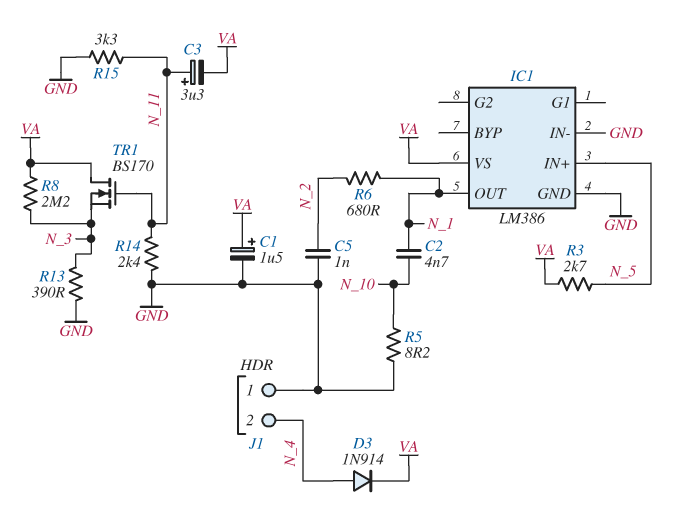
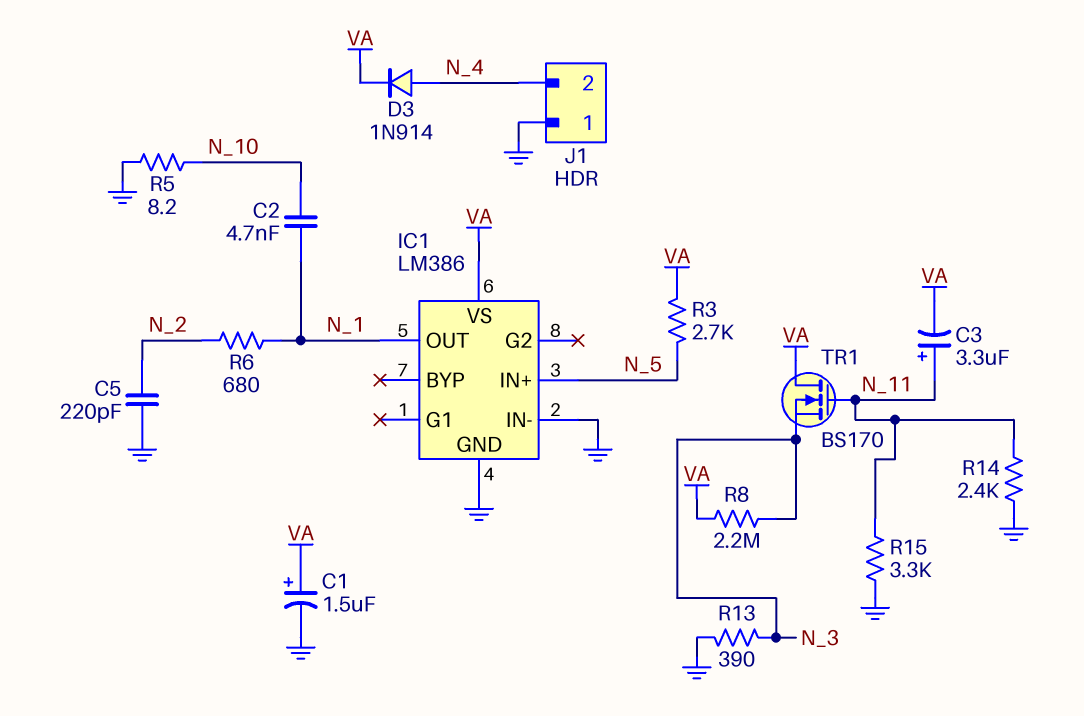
C5: 1nF (GND, N_2) -> 220pF (GND, N_2)

